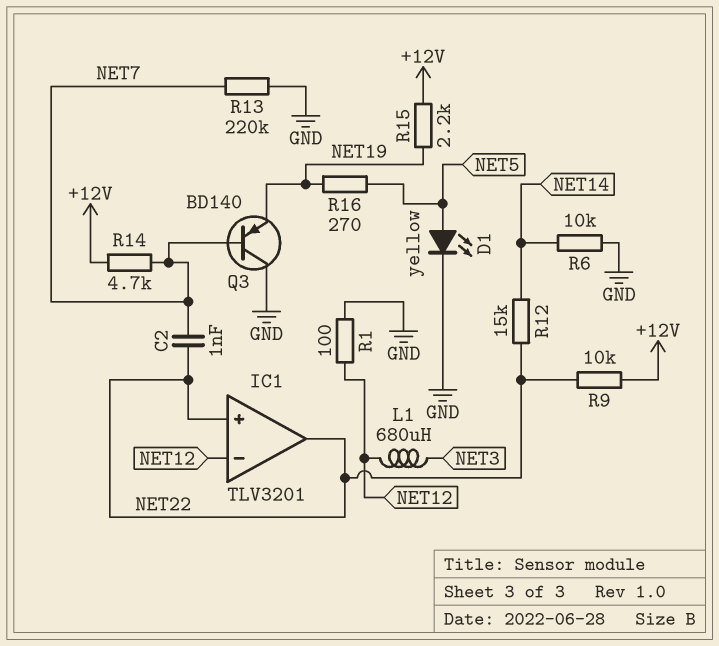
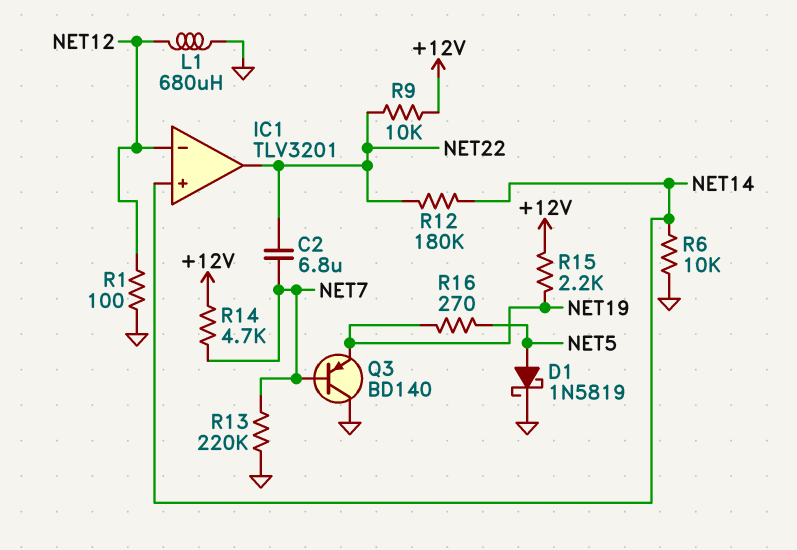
C2: 1nF (NET7, NET22) -> 6.8uF (NET7, NET22)
D1: LED yellow (A NET5, K GND) -> schottky 1N5819 (A NET5, K GND)
IC1 pin in+: NET22 -> NET14
L1: 680uH (NET3, NET12) -> 680uH (GND, NET12)
R12: 15k (NET14, NET22) -> 180k (NET14, NET22)

